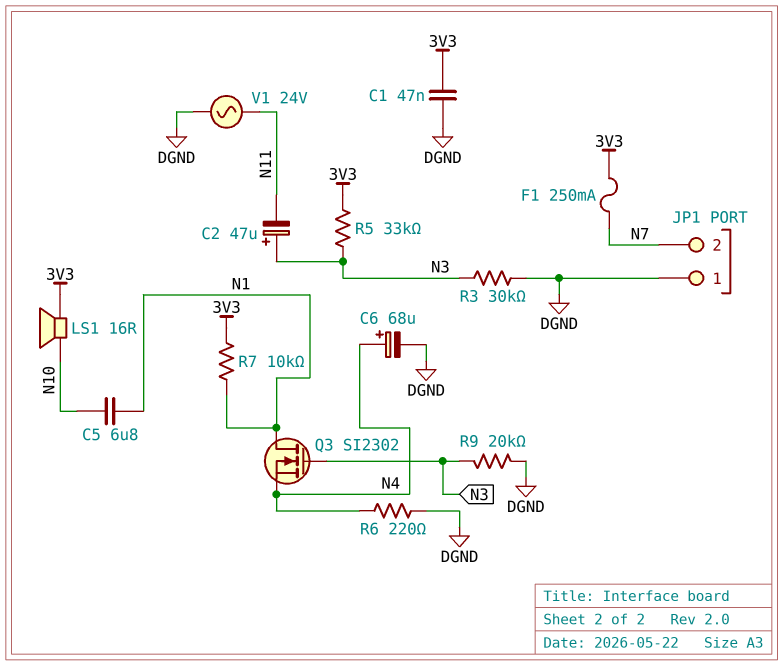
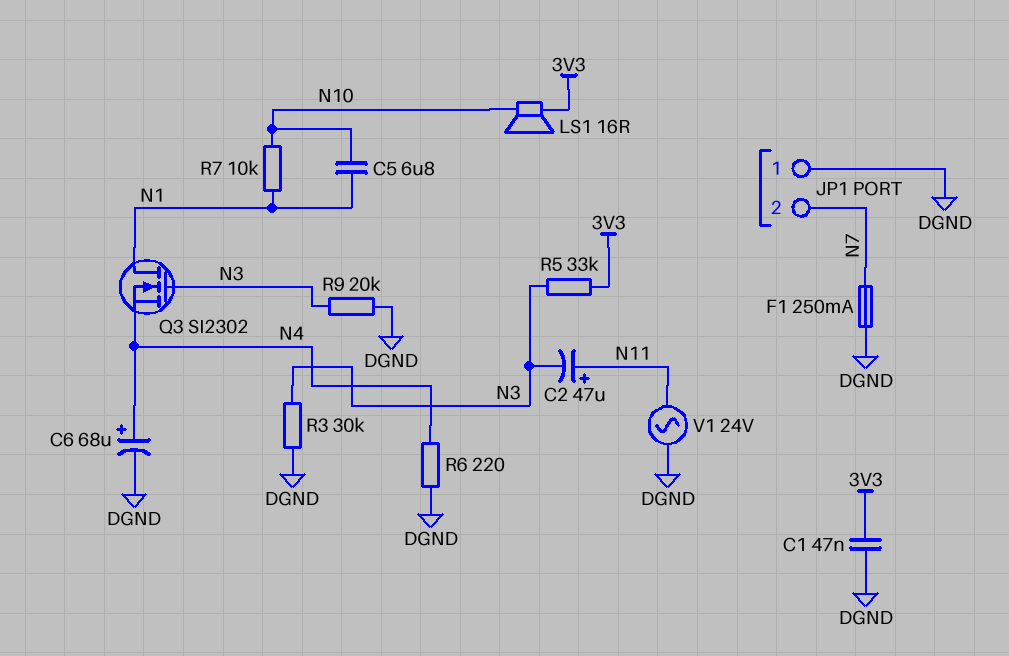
C2: 47uF (plus N3, minus N11) -> 47uF (plus N11, minus N3)
F1: 250mA (3V3, N7) -> 250mA (DGND, N7)
R7: 10k (3V3, N1) -> 10k (N1, N10)

